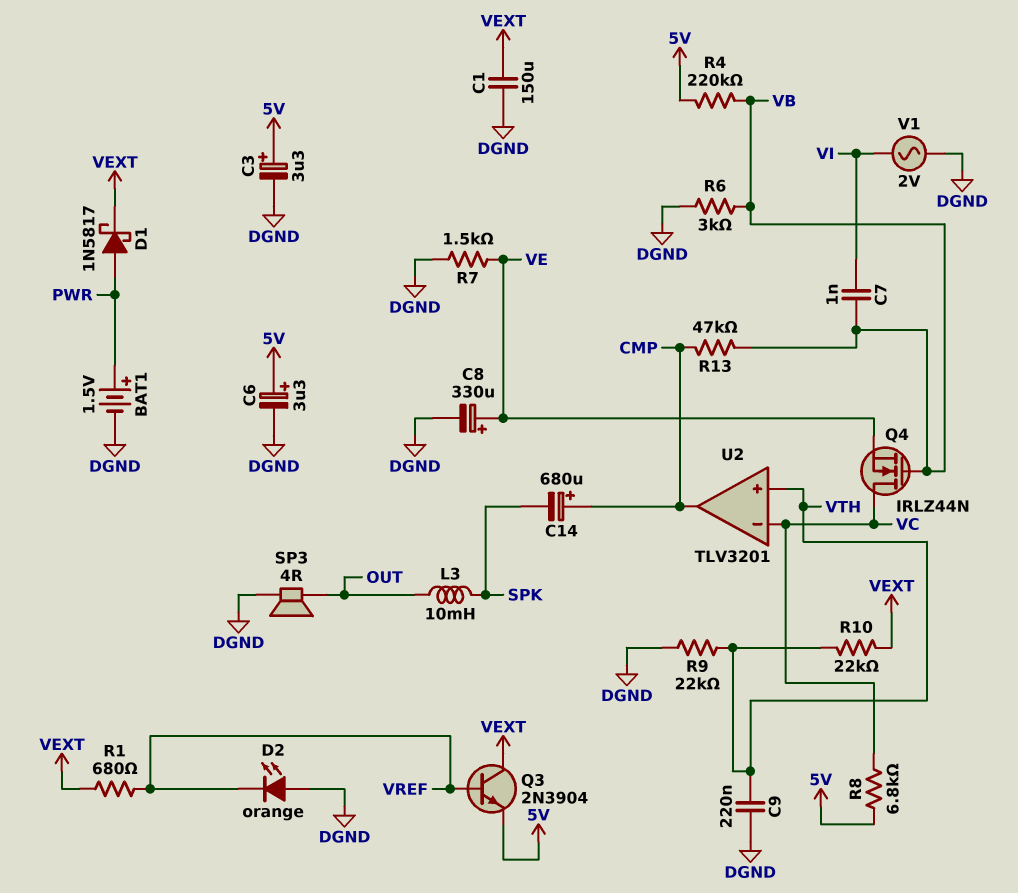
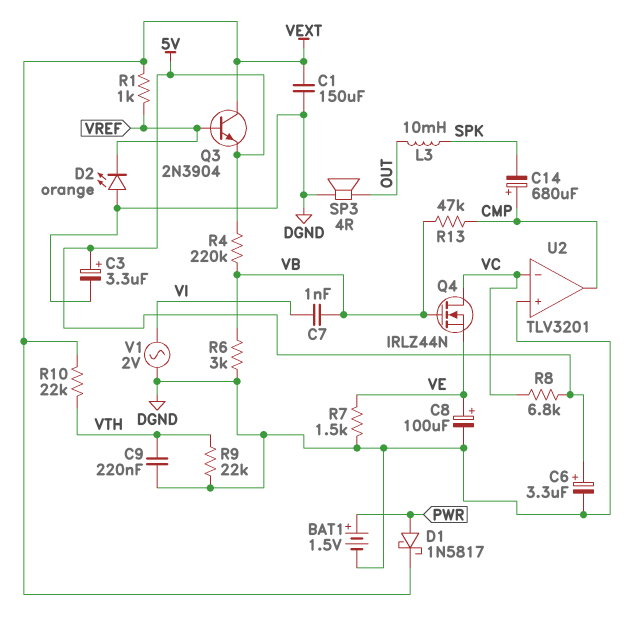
C8: 330uF (plus VE, minus DGND) -> 100uF (plus VE, minus DGND)
R1: 680 (VEXT, VREF) -> 1k (VEXT, VREF)
U2 pin in+: VTH -> DGND

